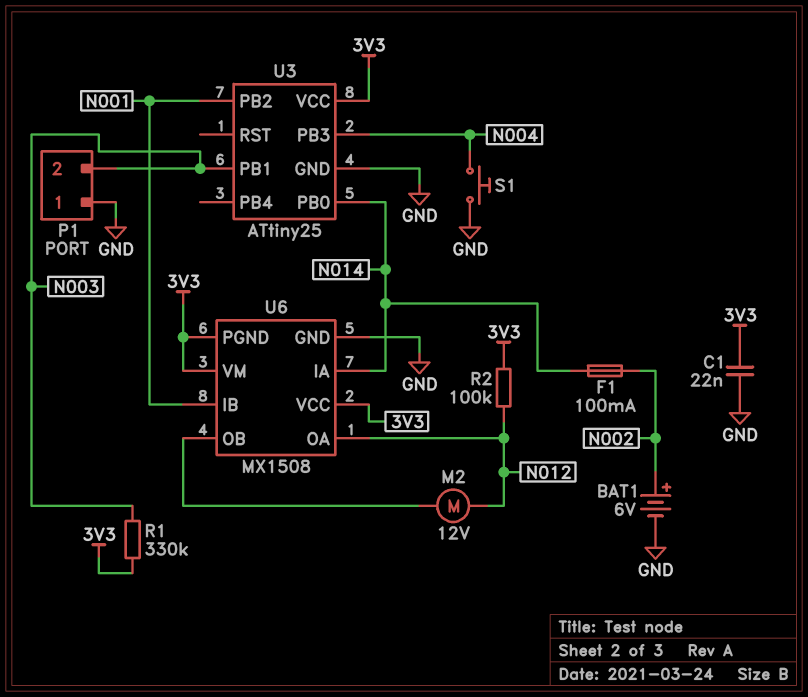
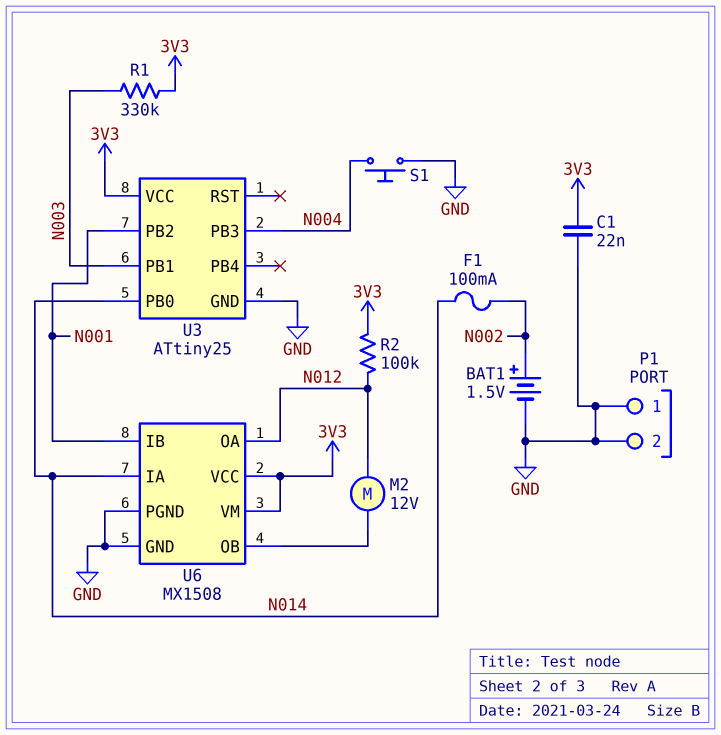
BAT1: 6V (plus N002, minus GND) -> 1.5V (plus N002, minus GND)
P1 pin 2: N003 -> GND
U6 pin PGND: 3V3 -> GND

